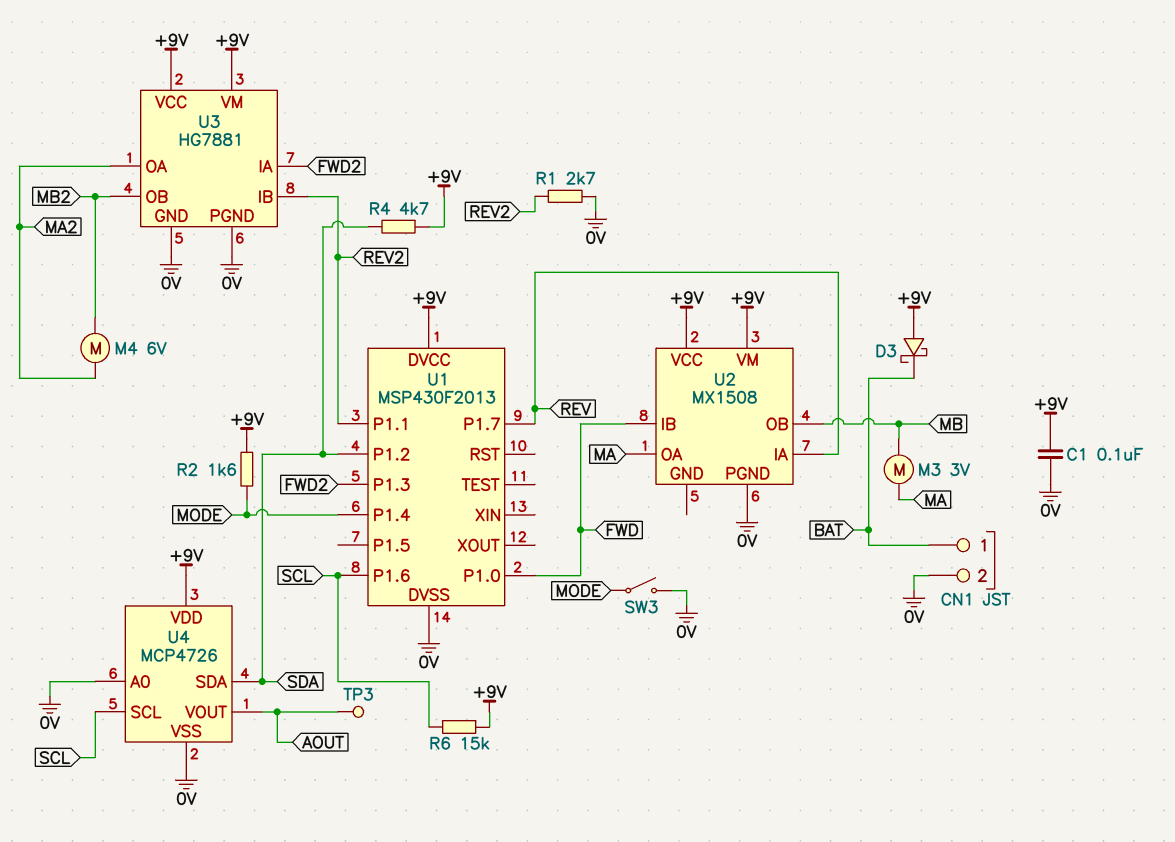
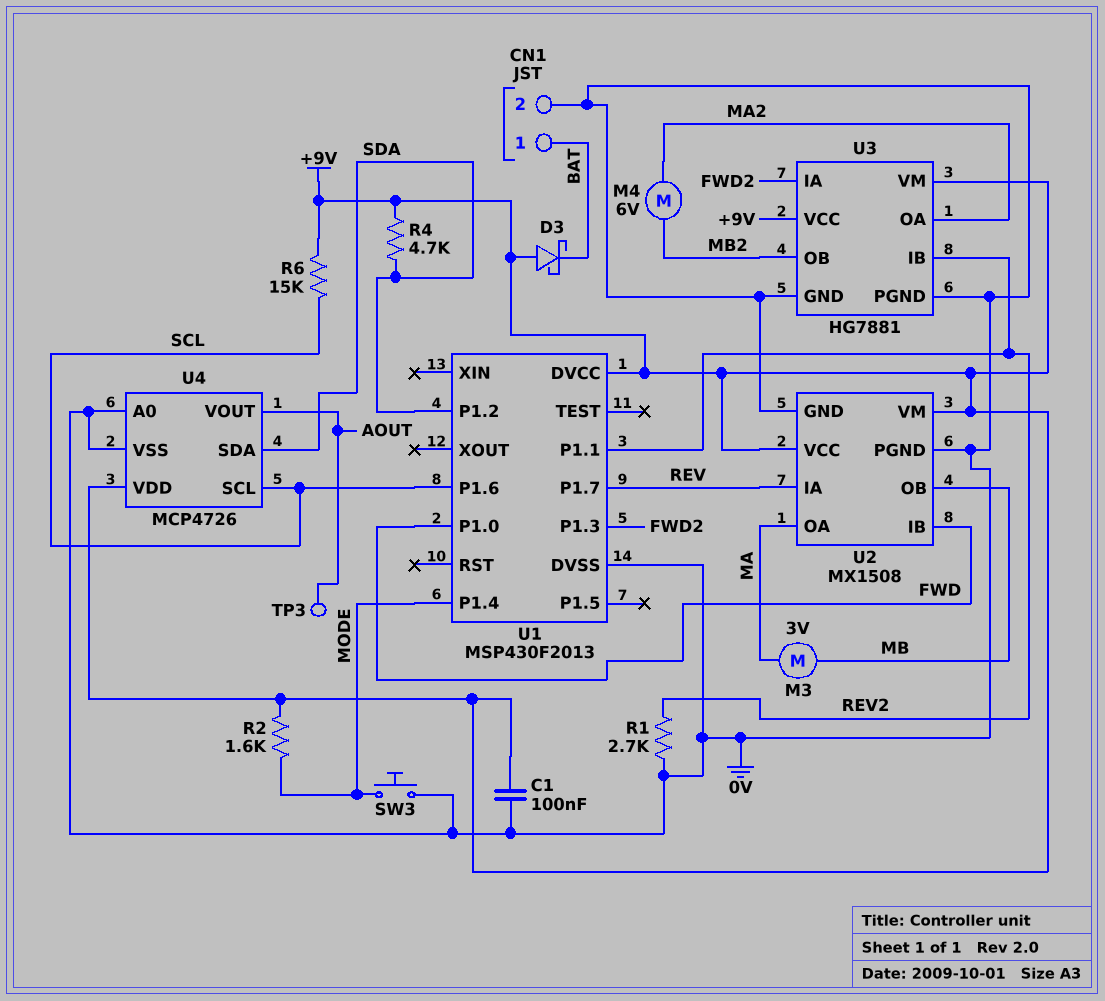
SW3: switch (0V, MODE) -> button (0V, MODE)
U2 pin GND: none -> 0V

